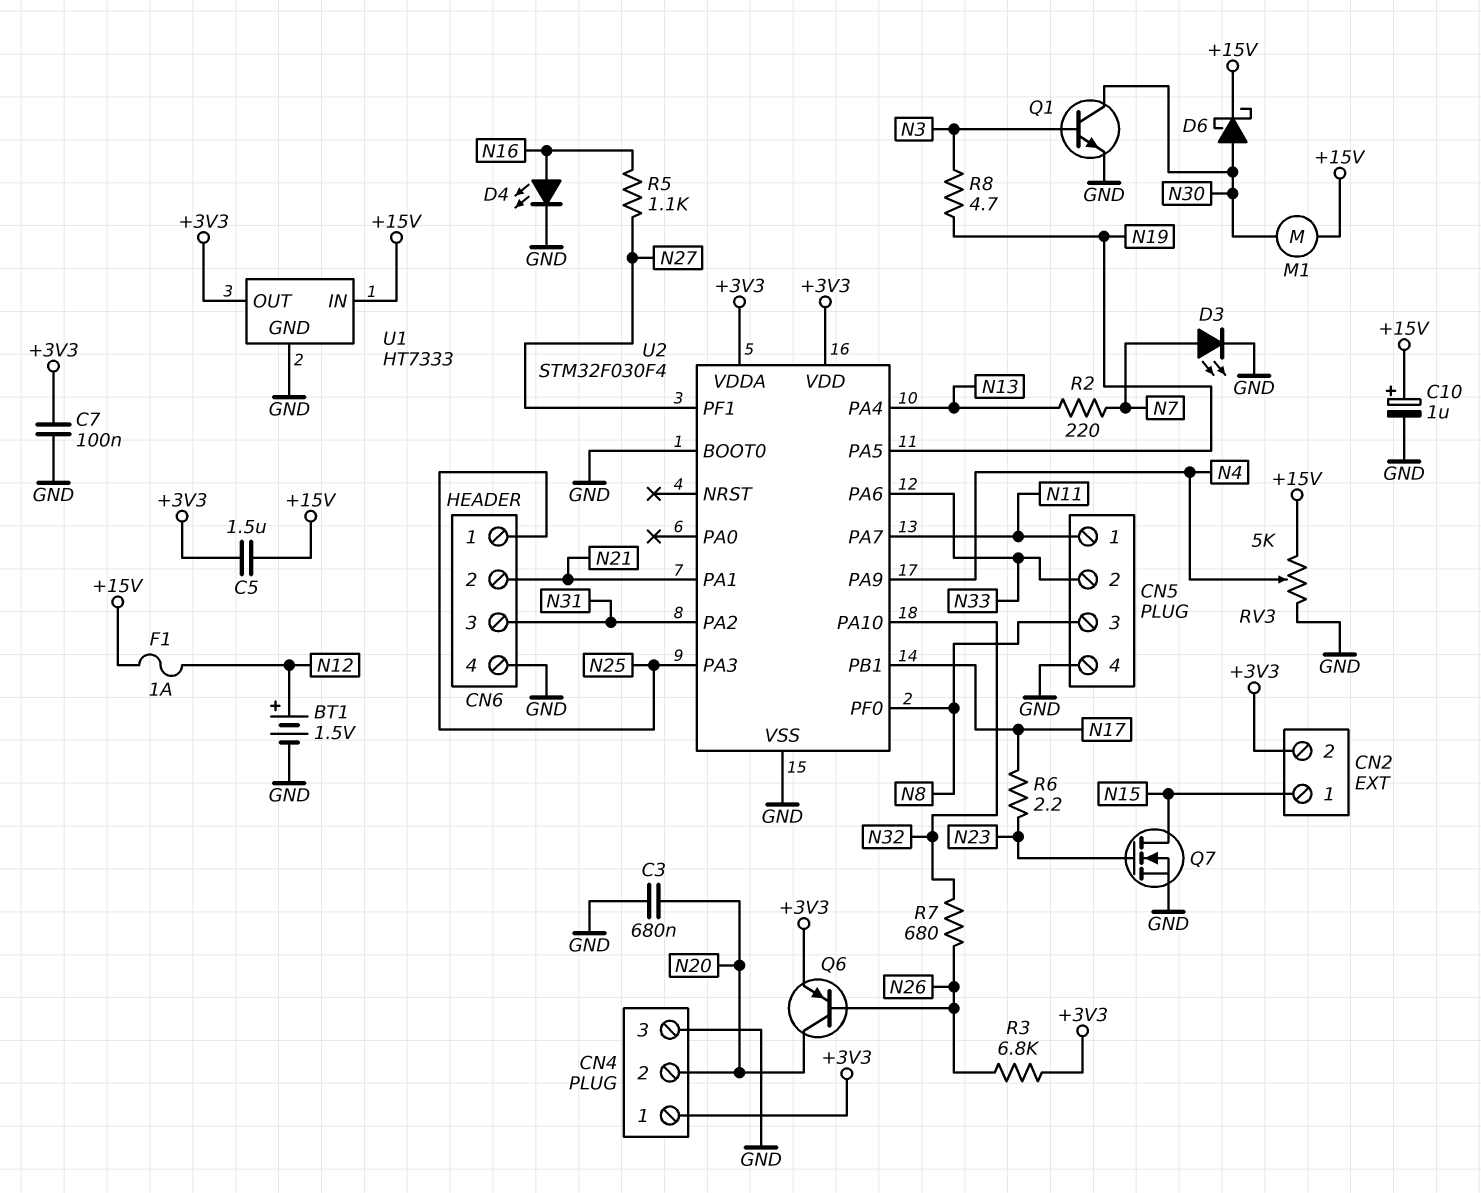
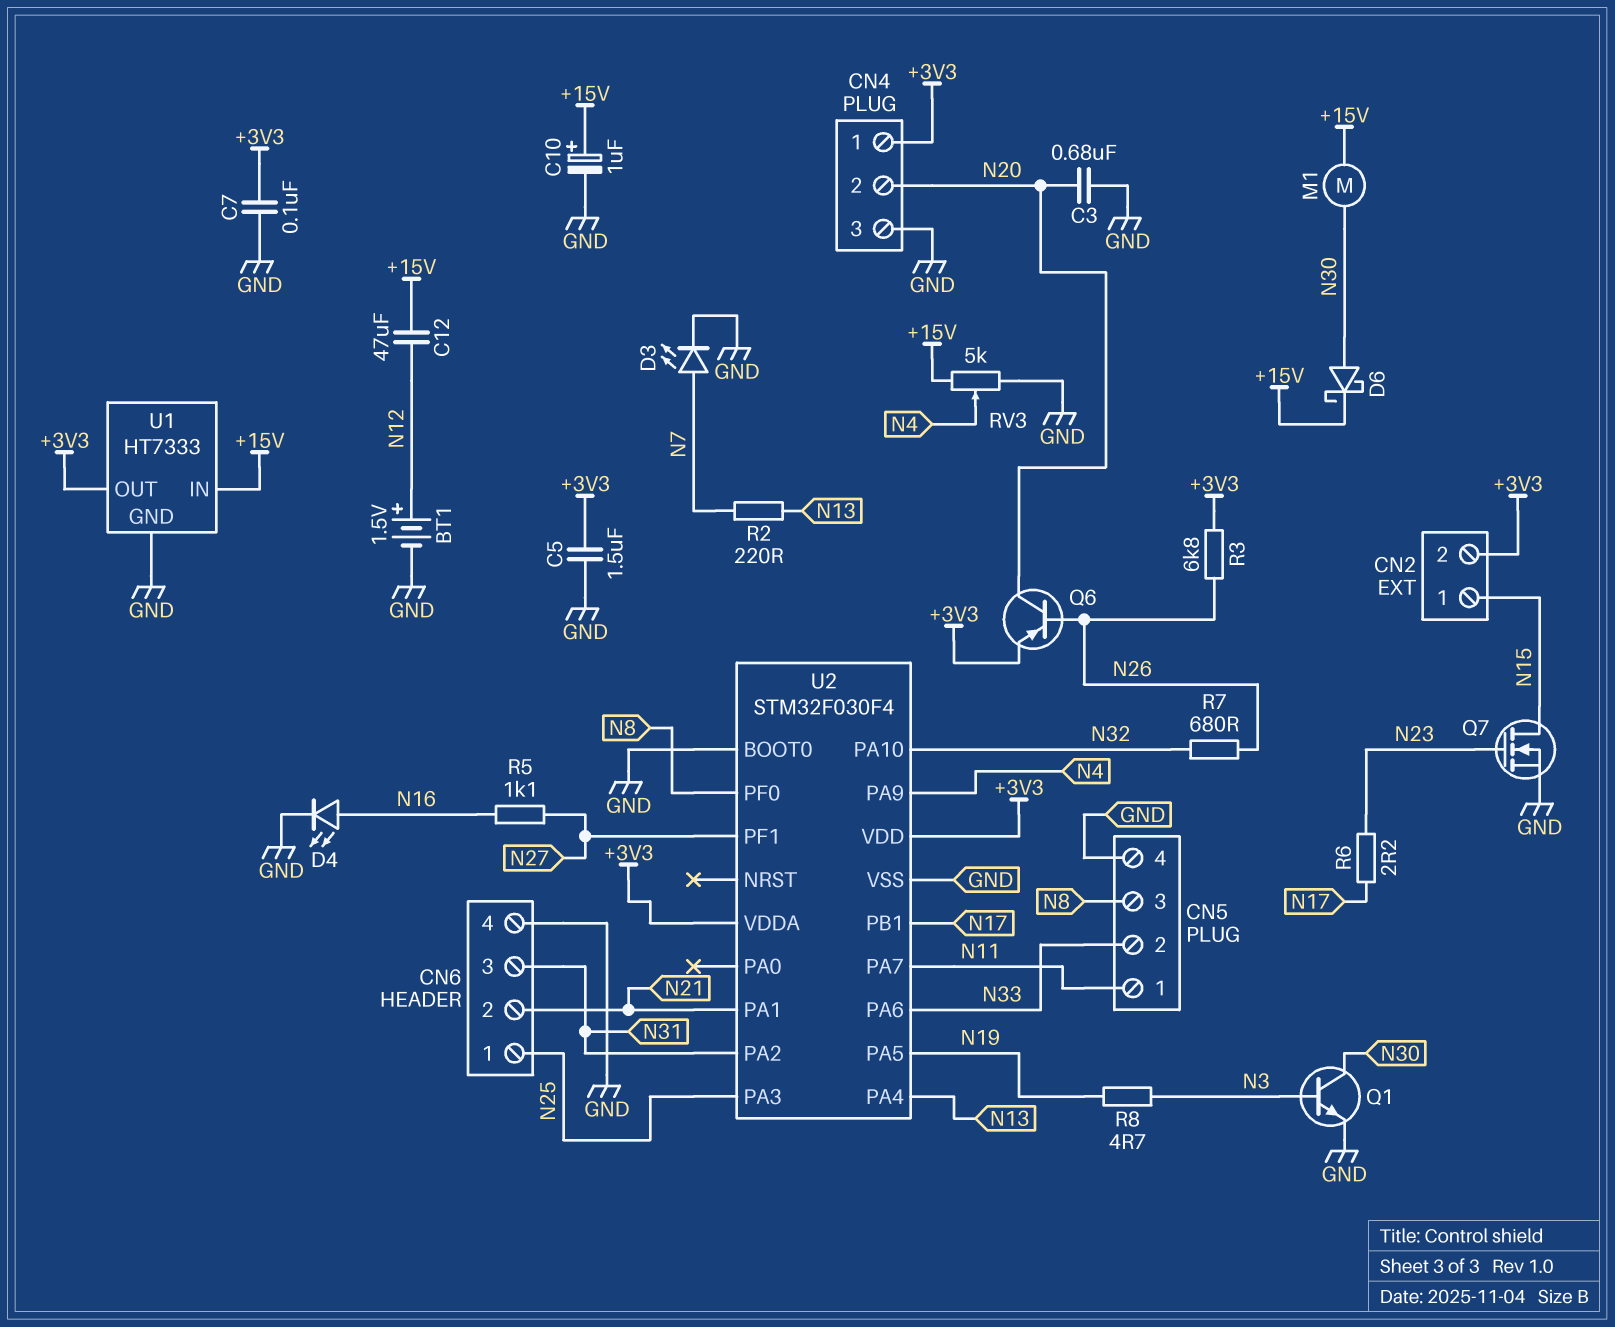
C5: 1.5uF (+3V3, +15V) -> 1.5uF (+3V3, GND)
C12: none -> 47uF (+15V, N12)
F1: 1A (+15V, N12) -> none

